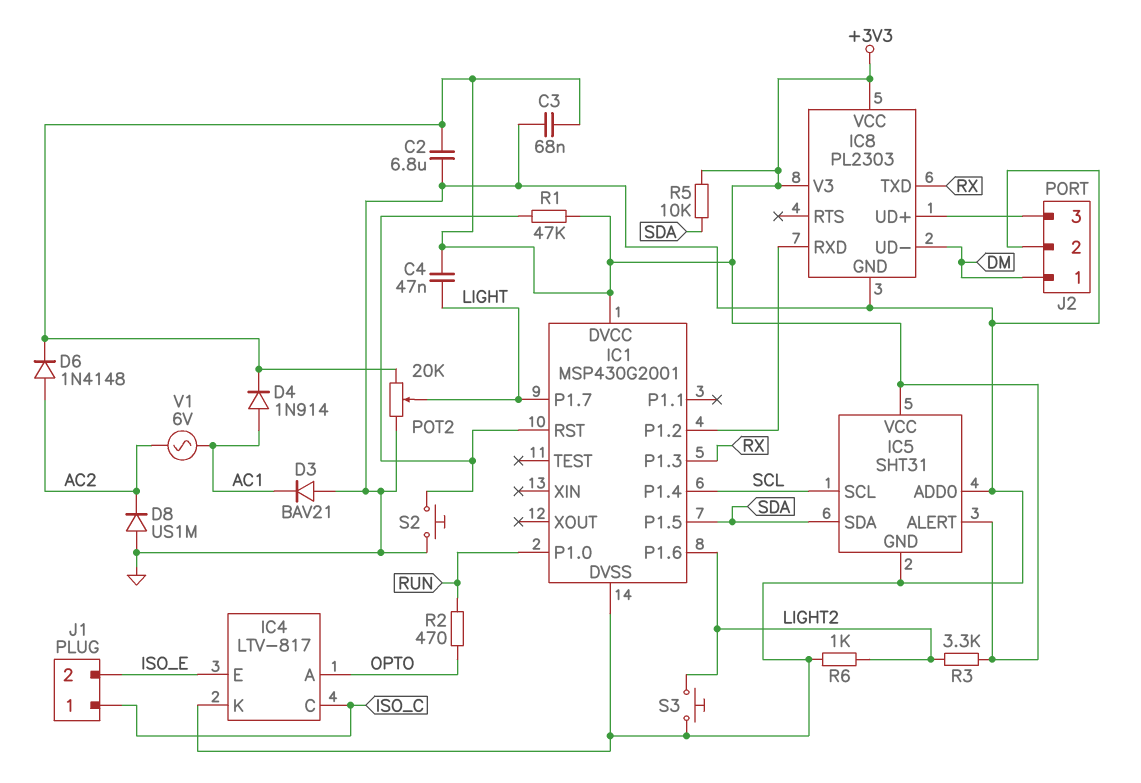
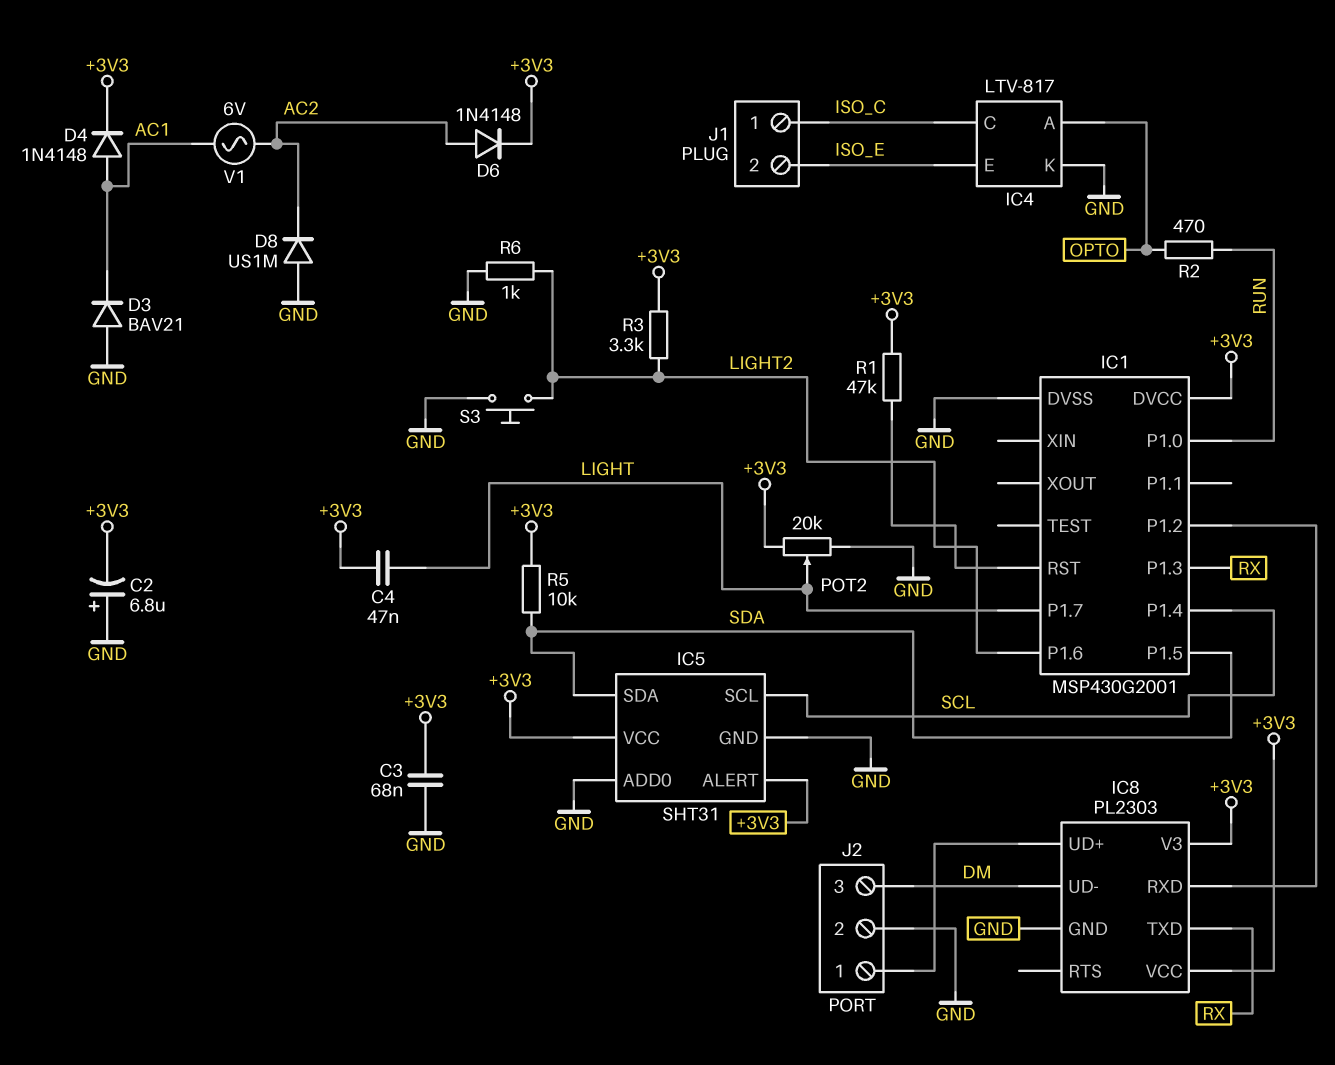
C2: 6.8uF (+3V3, GND) -> 6.8uF (plus GND, minus +3V3)
D4: diode 1N914 (A AC1, K +3V3) -> diode 1N4148 (A AC1, K +3V3)
J2 pin 1: DM -> IC8/UD+
J2 pin 3: IC8/UD+ -> DM
S2: button (GND, IC1/RST) -> none

